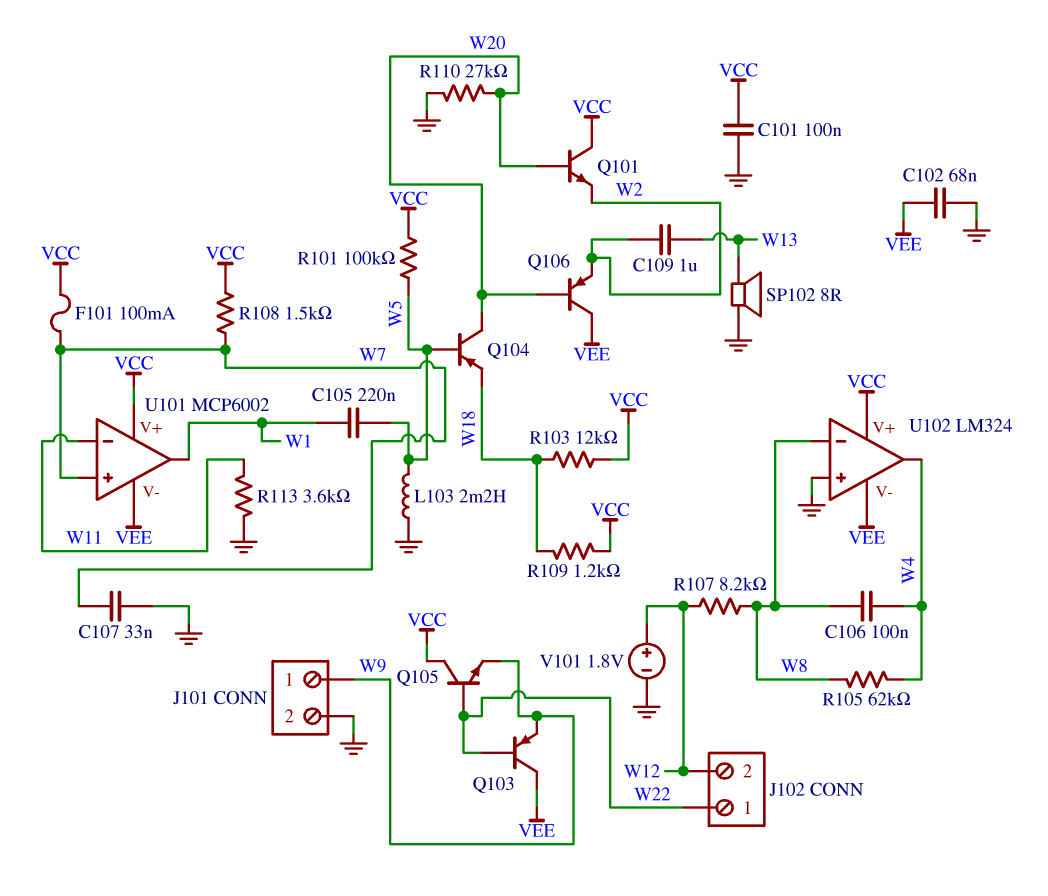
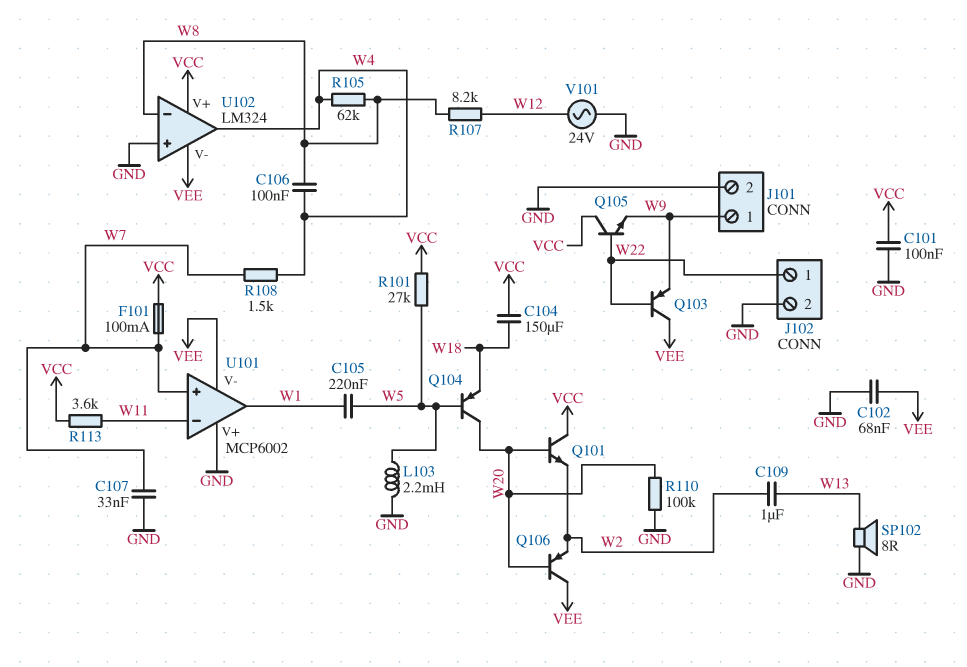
C104: none -> 150uF (VCC, W18)
J102 pin 2: W12 -> GND
R101: 100k (VCC, W5) -> 27k (VCC, W5)
R103: 12k (VCC, W18) -> none
R108: 1.5k (VCC, W7) -> 1.5k (W4, W7)
R109: 1.2k (VCC, W18) -> none
R110: 27k (GND, W20) -> 100k (GND, W20)
R113: 3.6k (GND, W11) -> 3.6k (VCC, W11)
U101 pin V+: VCC -> GND
V101: 1.8V (plus W12, minus GND) -> AC 24V (GND, W12)

